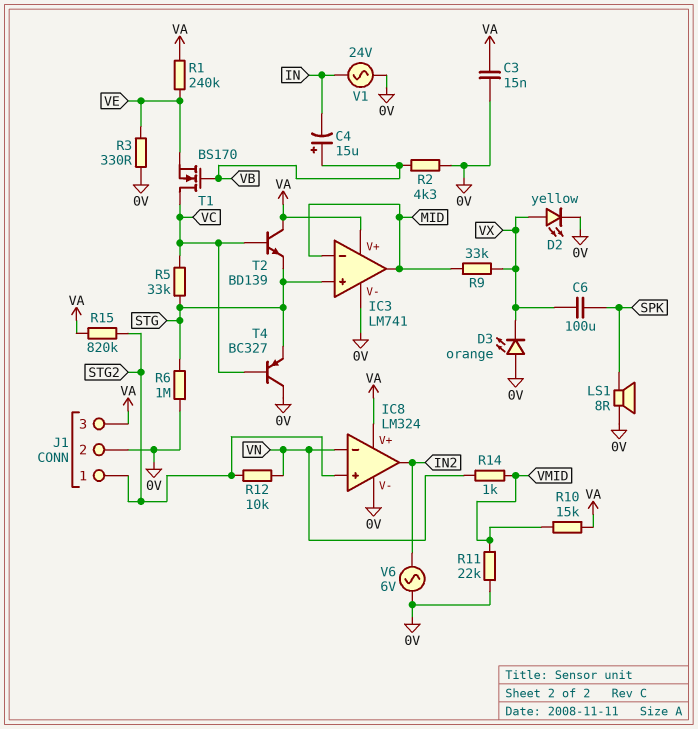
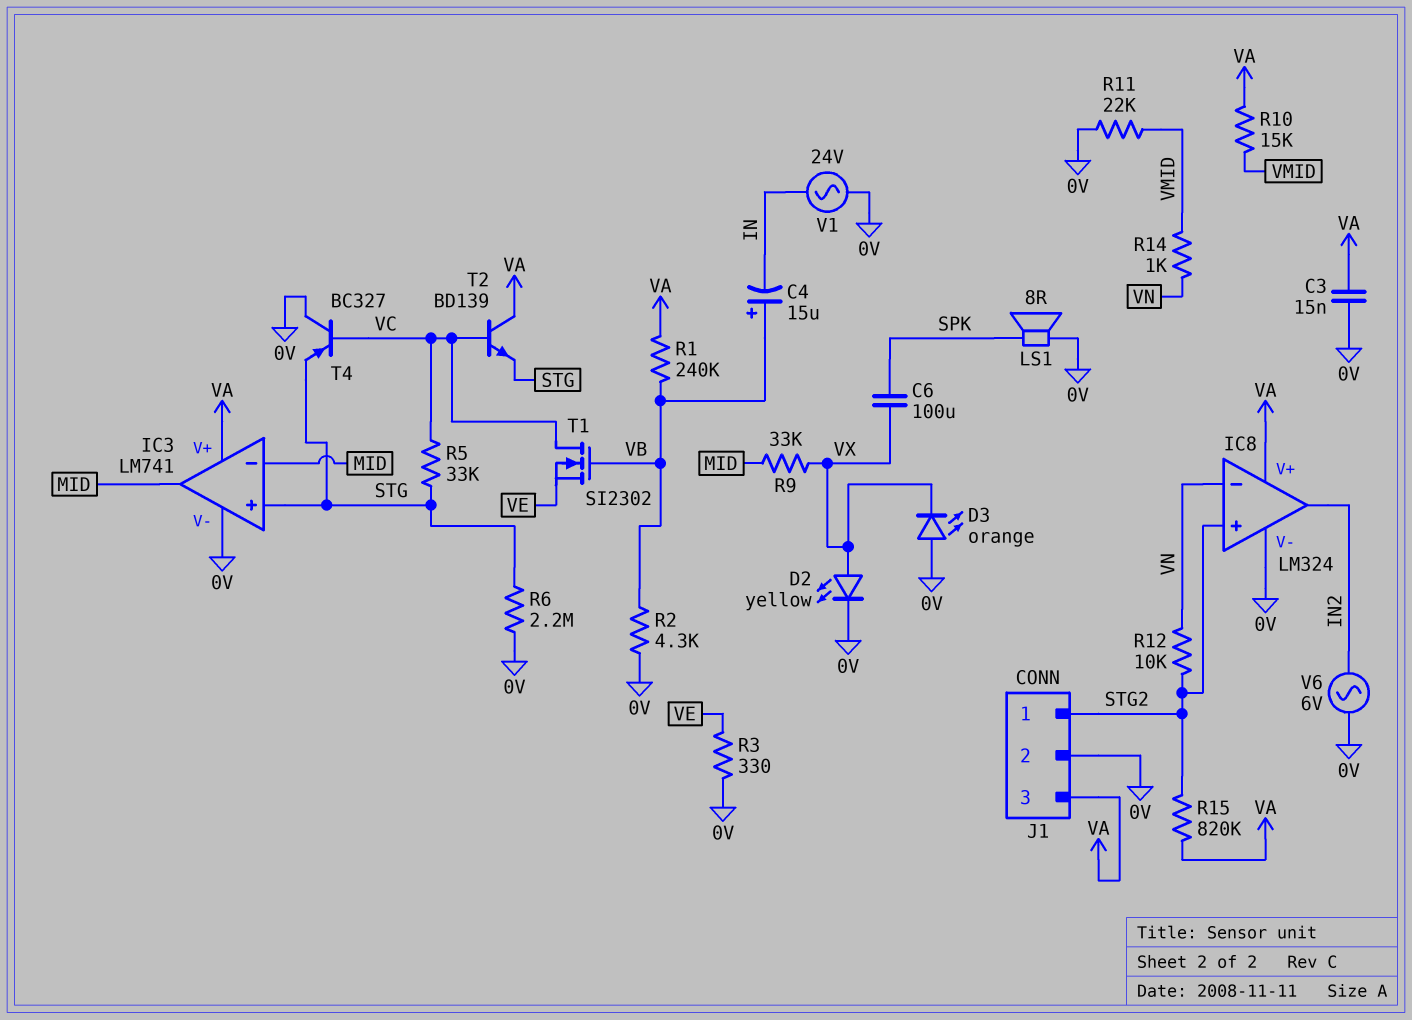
R1: 240k (VA, VE) -> 240k (VA, VB)
R6: 1M (0V, STG) -> 2.2M (0V, STG)
T1: NMOS BS170 (G VB, D VC, S VE) -> NMOS SI2302 (G VB, D VC, S VE)

